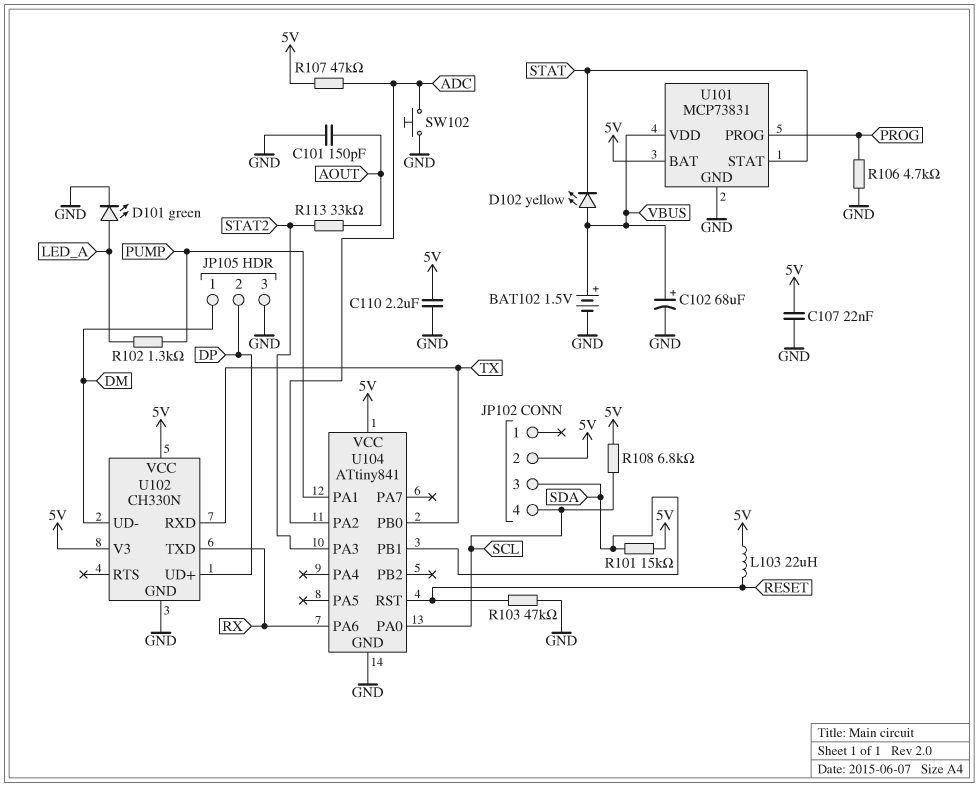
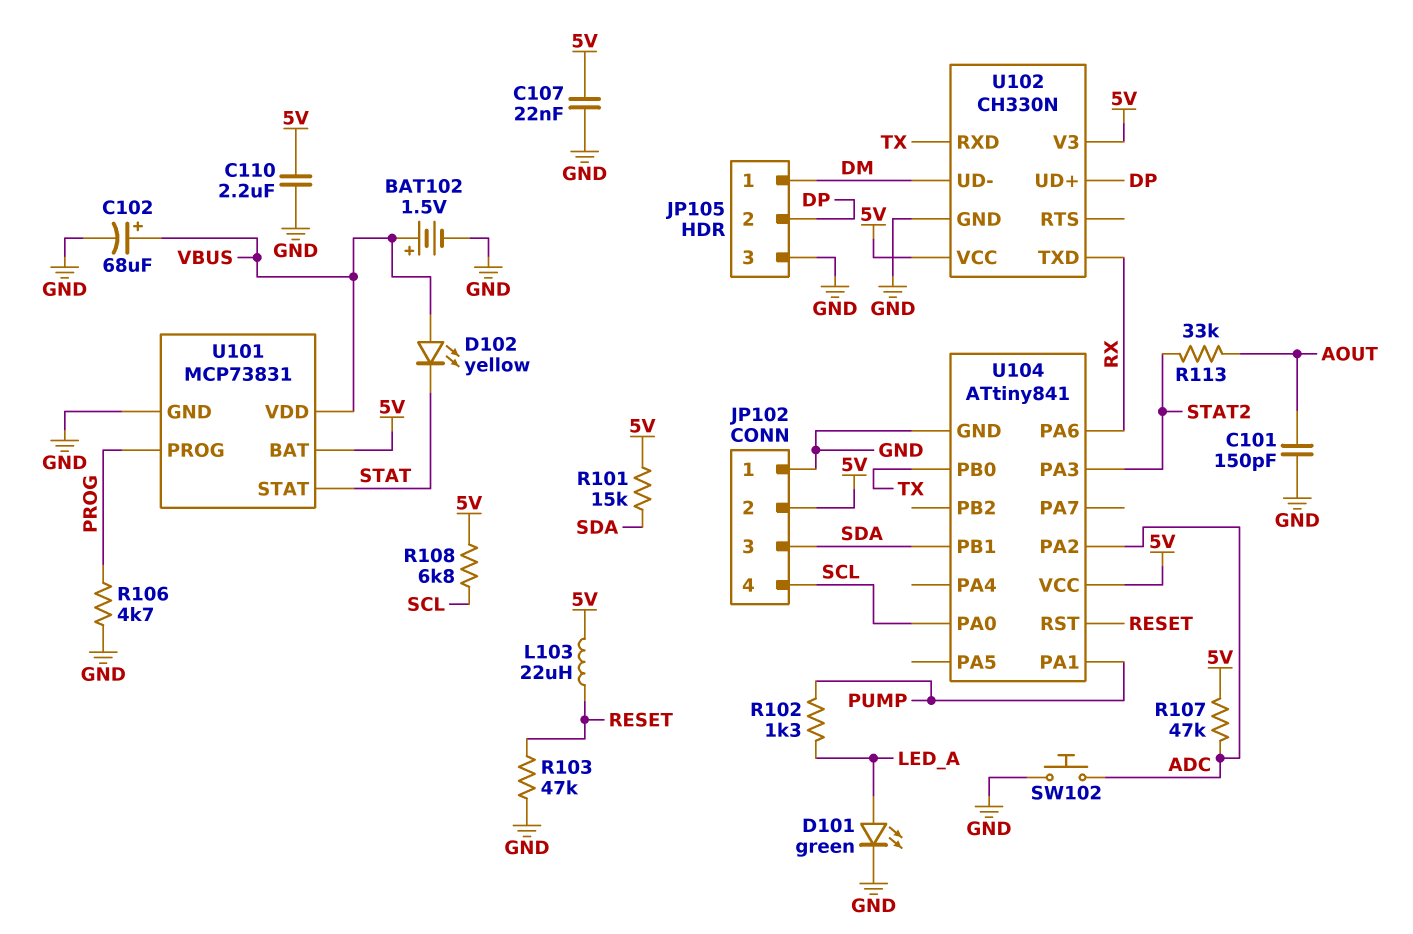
JP102 pin 1: none -> GND

